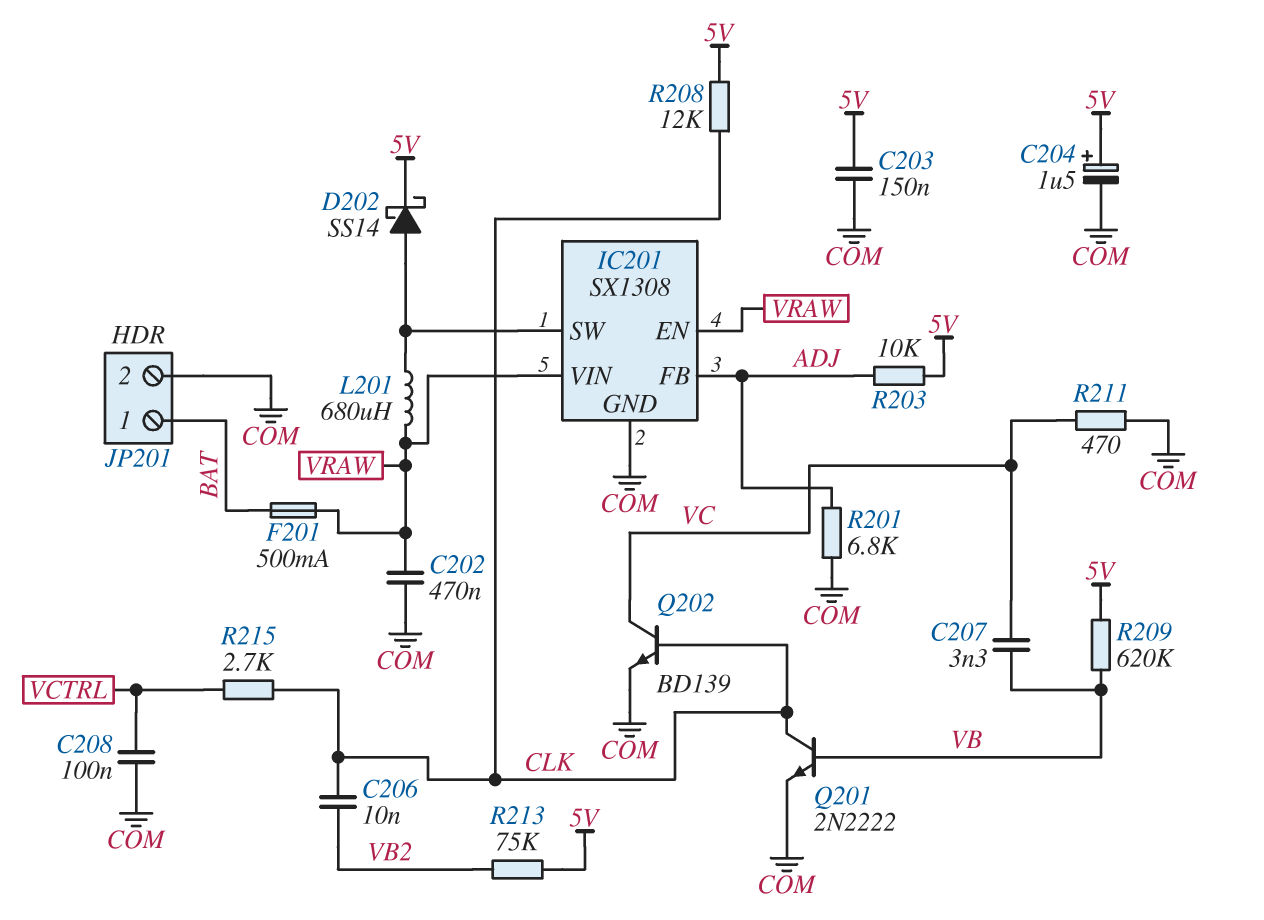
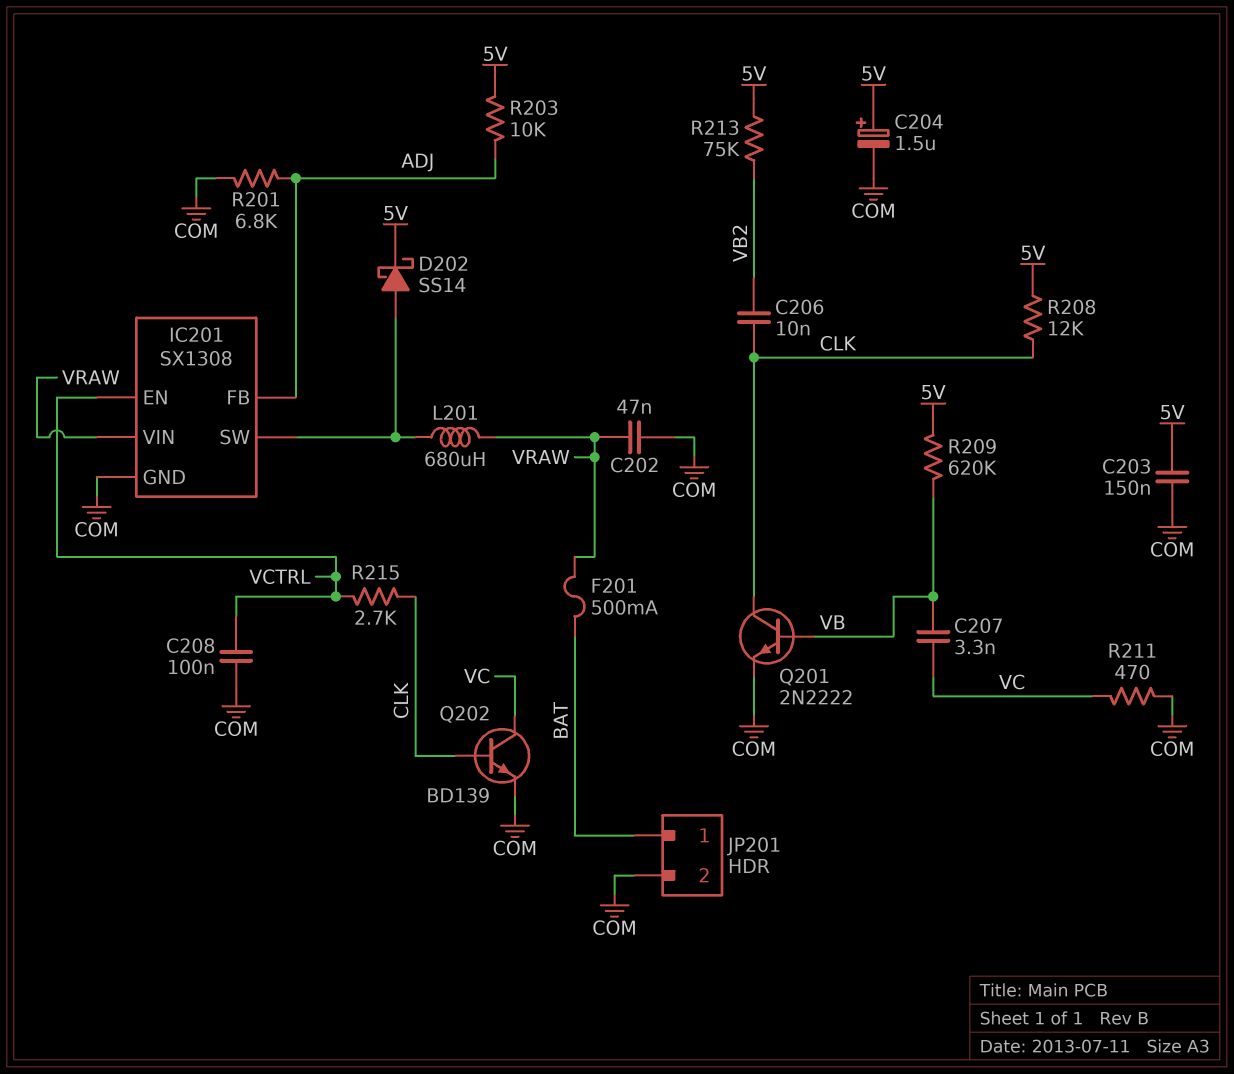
C202: 470nF (COM, VRAW) -> 47nF (COM, VRAW)
IC201 pin EN: VRAW -> VCTRL

